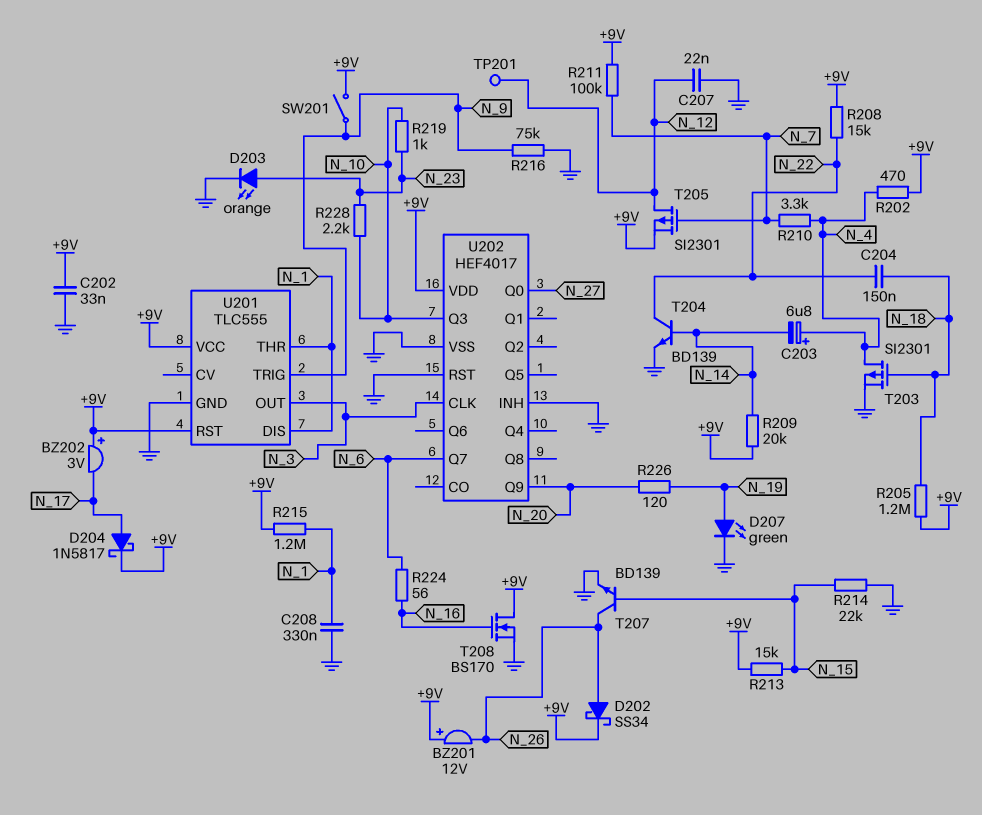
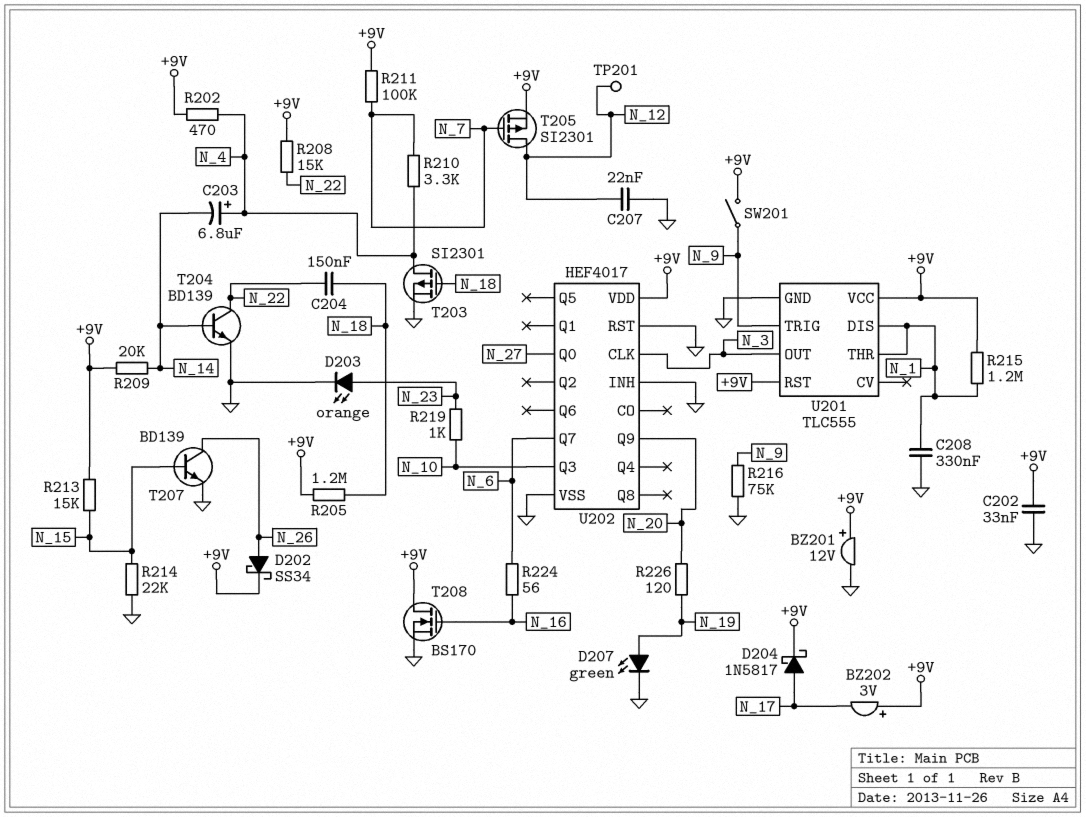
BZ201: buzzer 12V (plus +9V, minus N_26) -> buzzer 12V (plus +9V, minus GND)
R228: 2.2k (N_10, N_23) -> none

